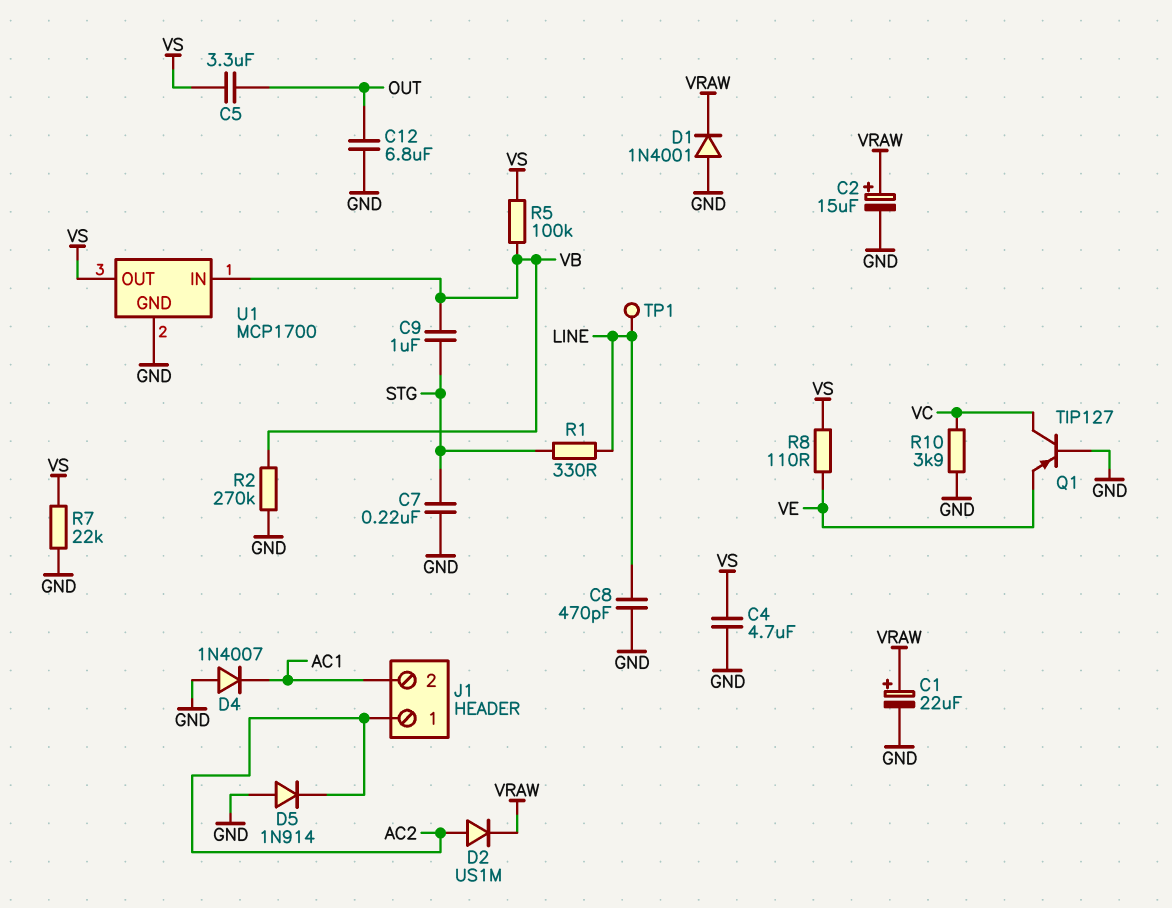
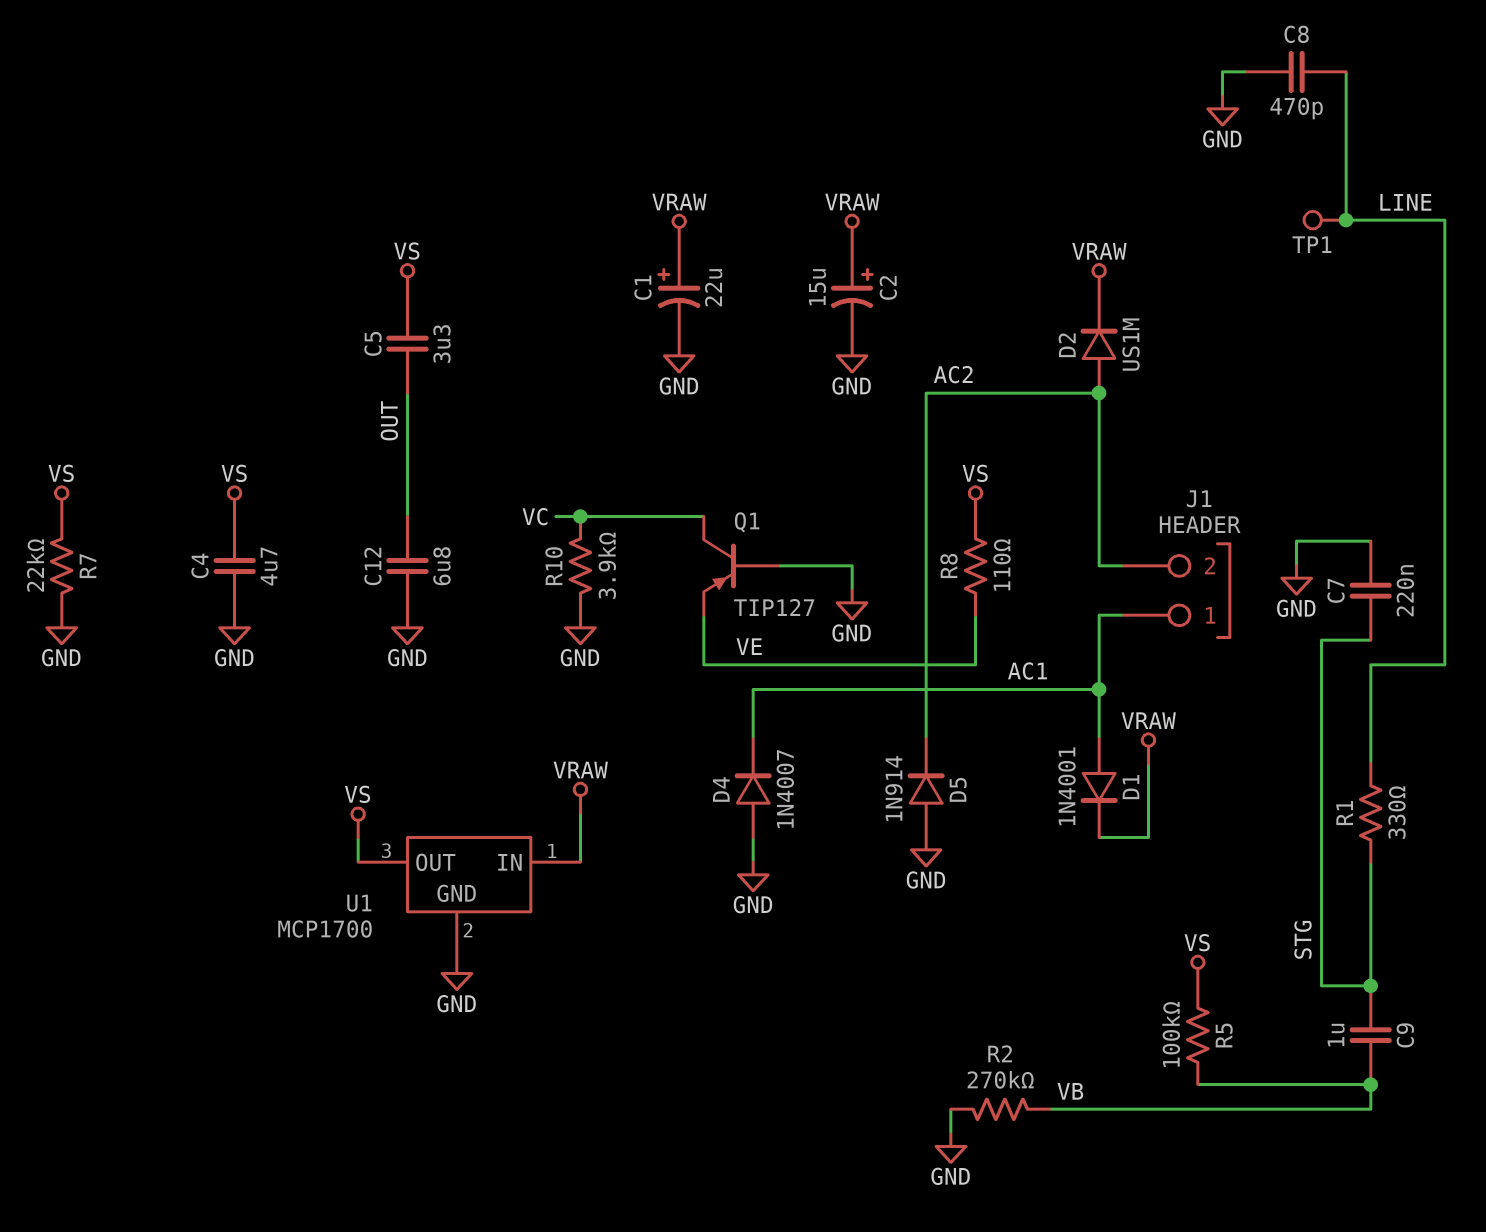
D1: diode 1N4001 (A GND, K VRAW) -> diode 1N4001 (A AC1, K VRAW)
J1 pin 1: AC2 -> AC1
J1 pin 2: AC1 -> AC2
U1 pin IN: VB -> VRAW

